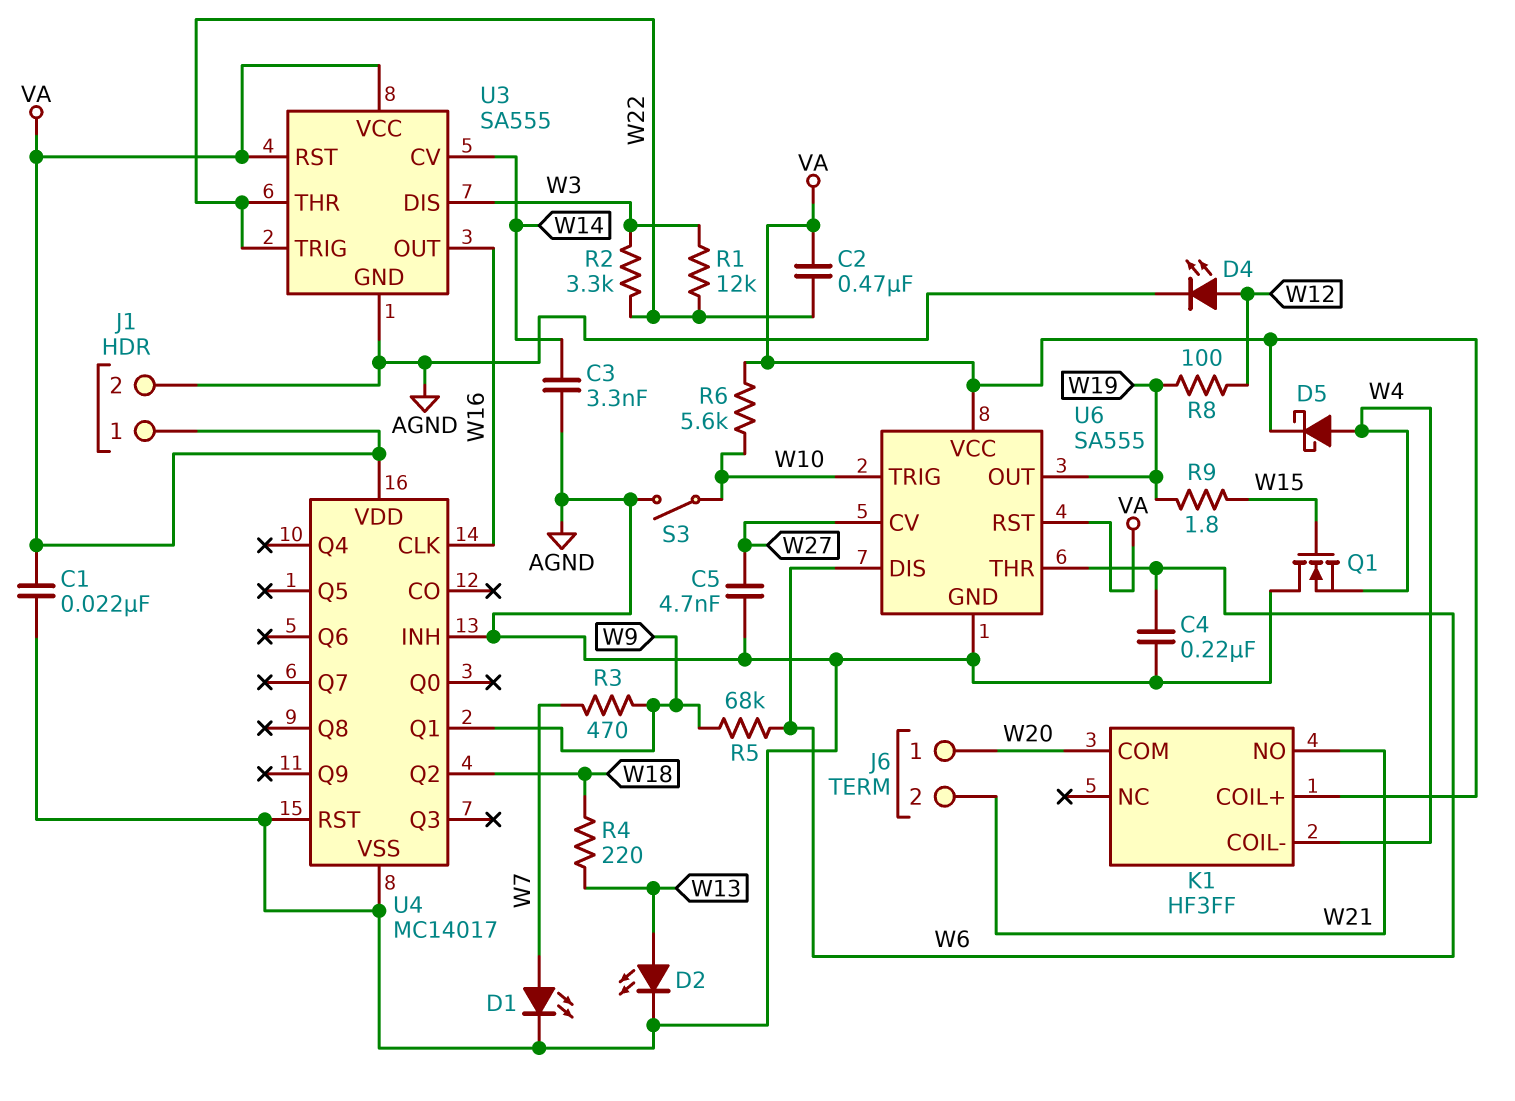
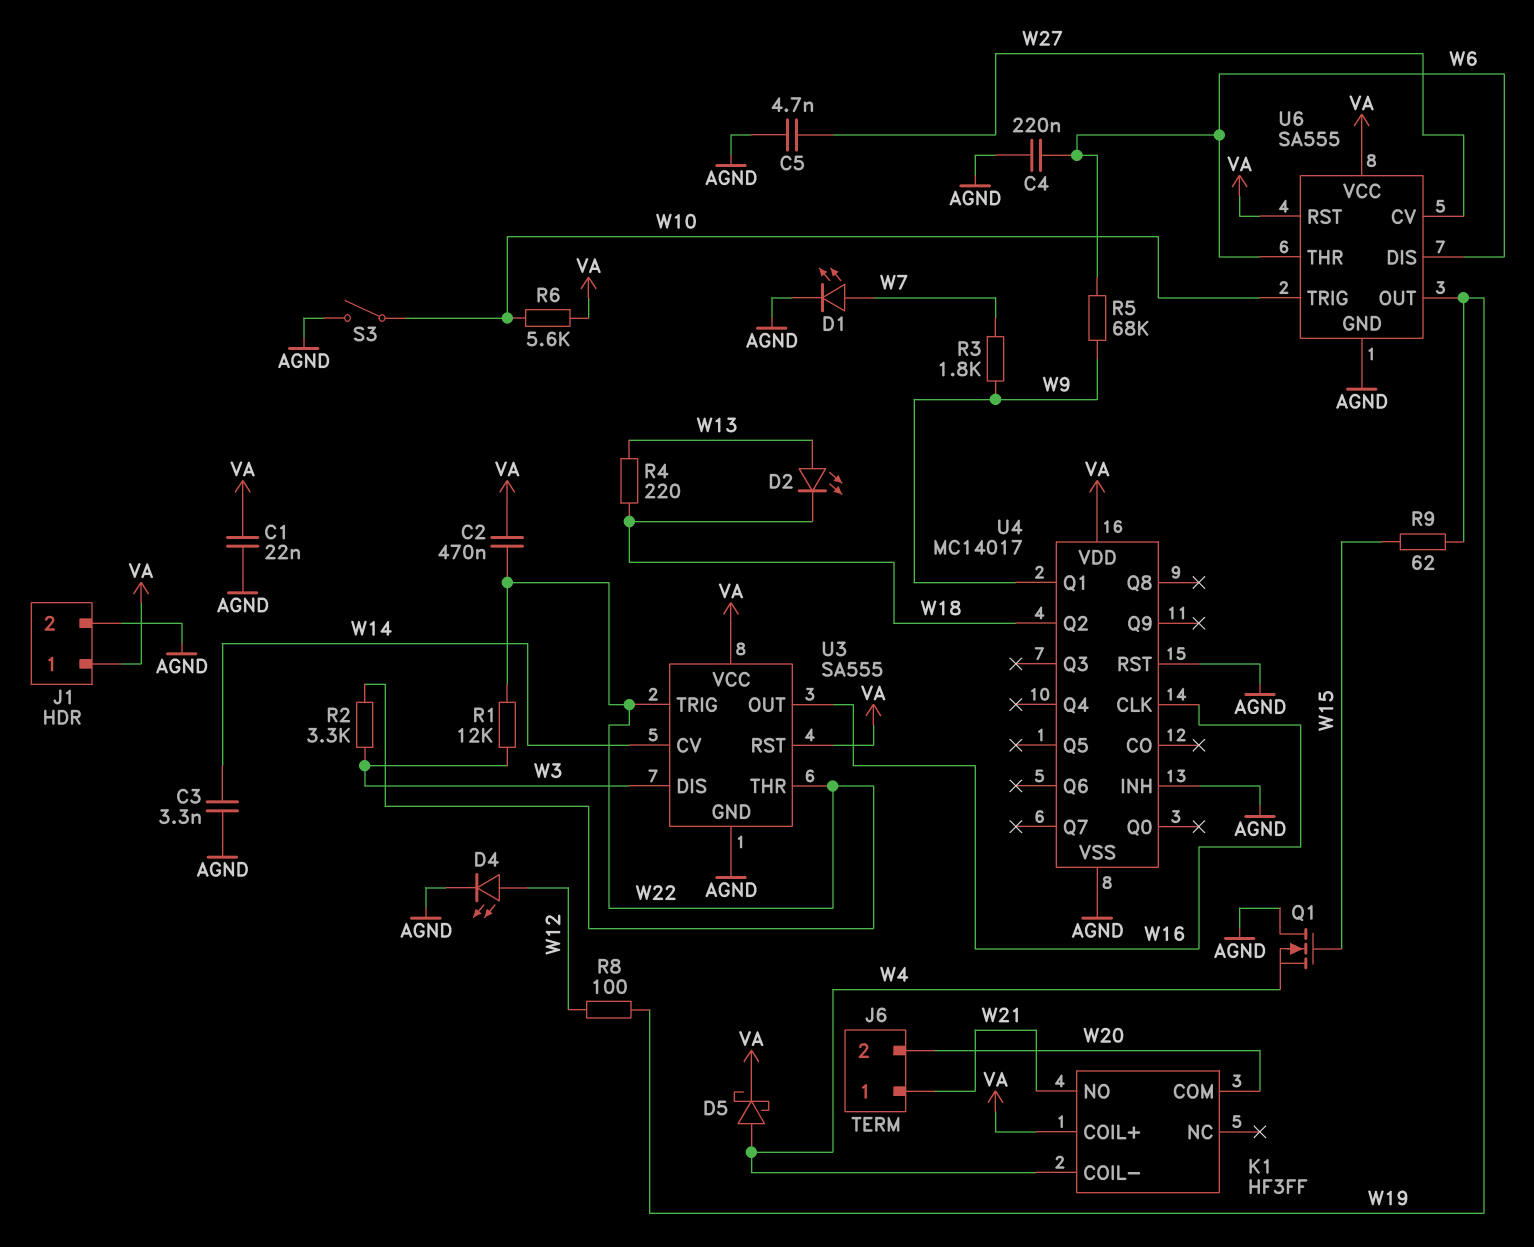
D2: LED (A W13, K AGND) -> LED (A W13, K W18)
J6 pin 1: W20 -> W21
J6 pin 2: W21 -> W20
R3: 470 (W7, W9) -> 1.8k (W7, W9)
R9: 1.8 (W15, W19) -> 62 (W15, W19)

